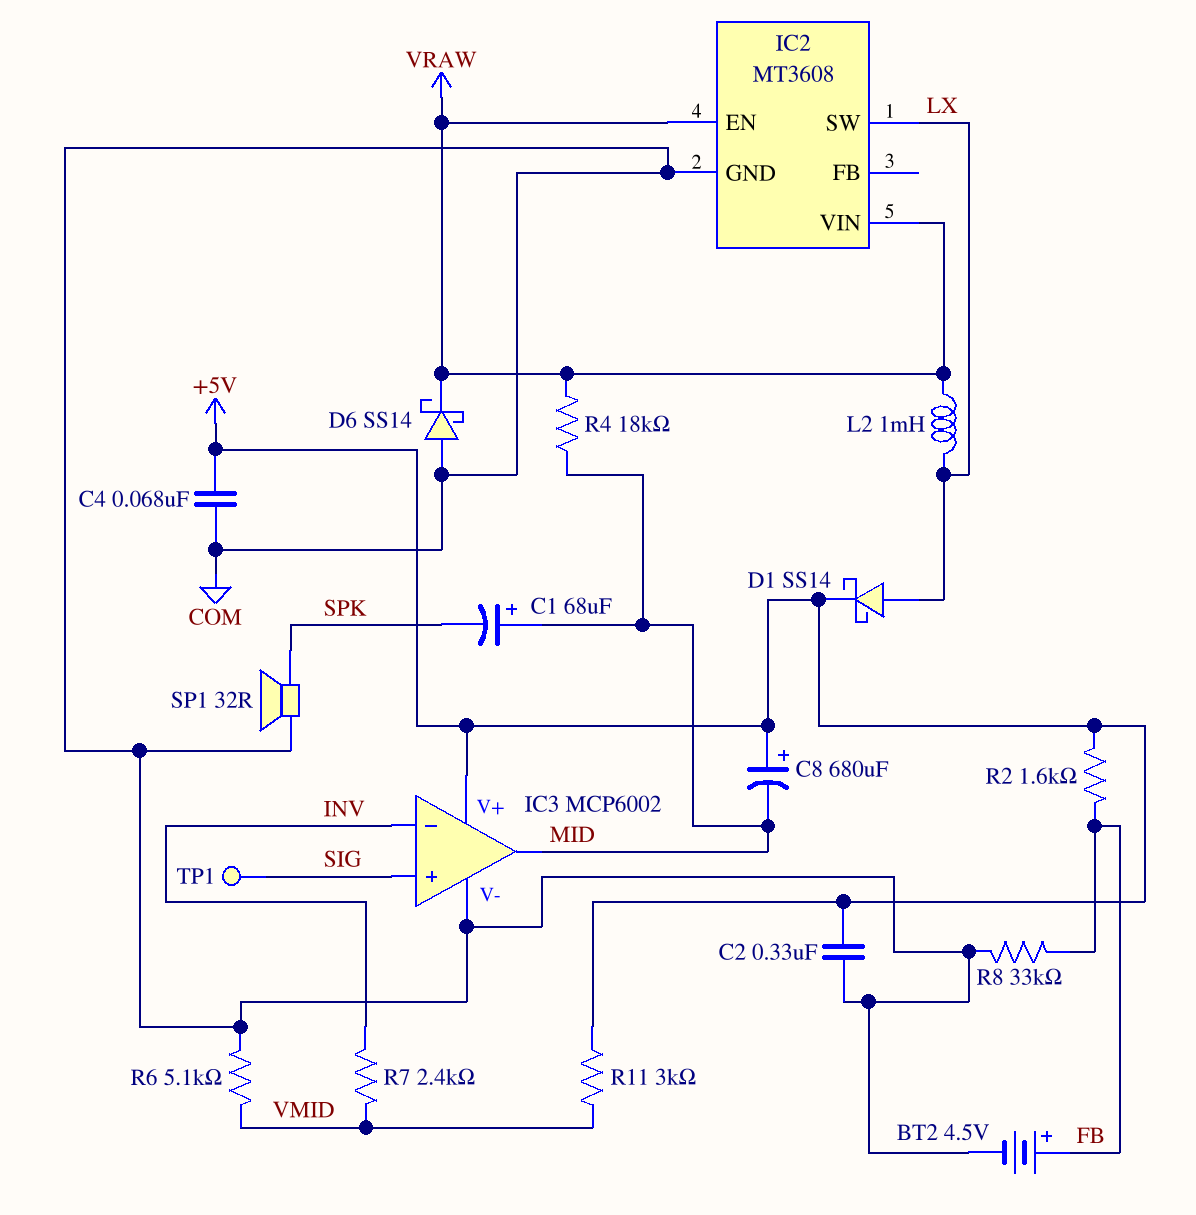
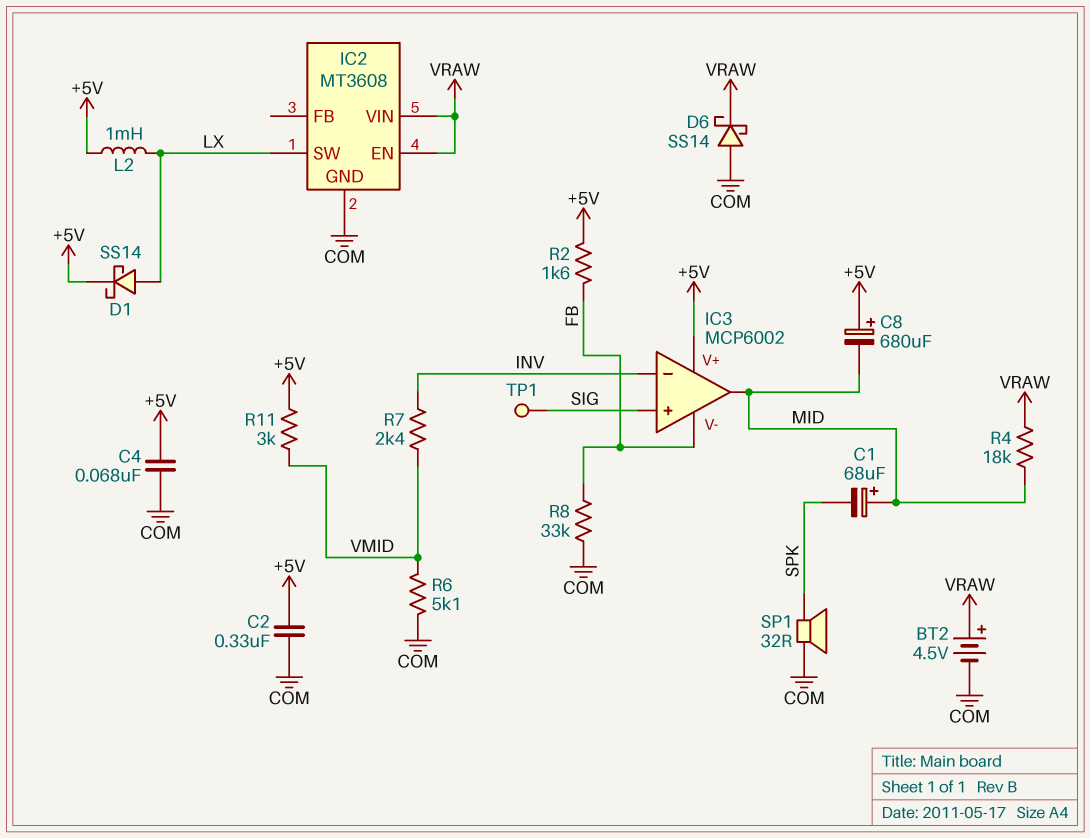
BT2: 4.5V (plus FB, minus COM) -> 4.5V (plus VRAW, minus COM)
IC3 pin V-: COM -> FB
L2: 1mH (LX, VRAW) -> 1mH (+5V, LX)

